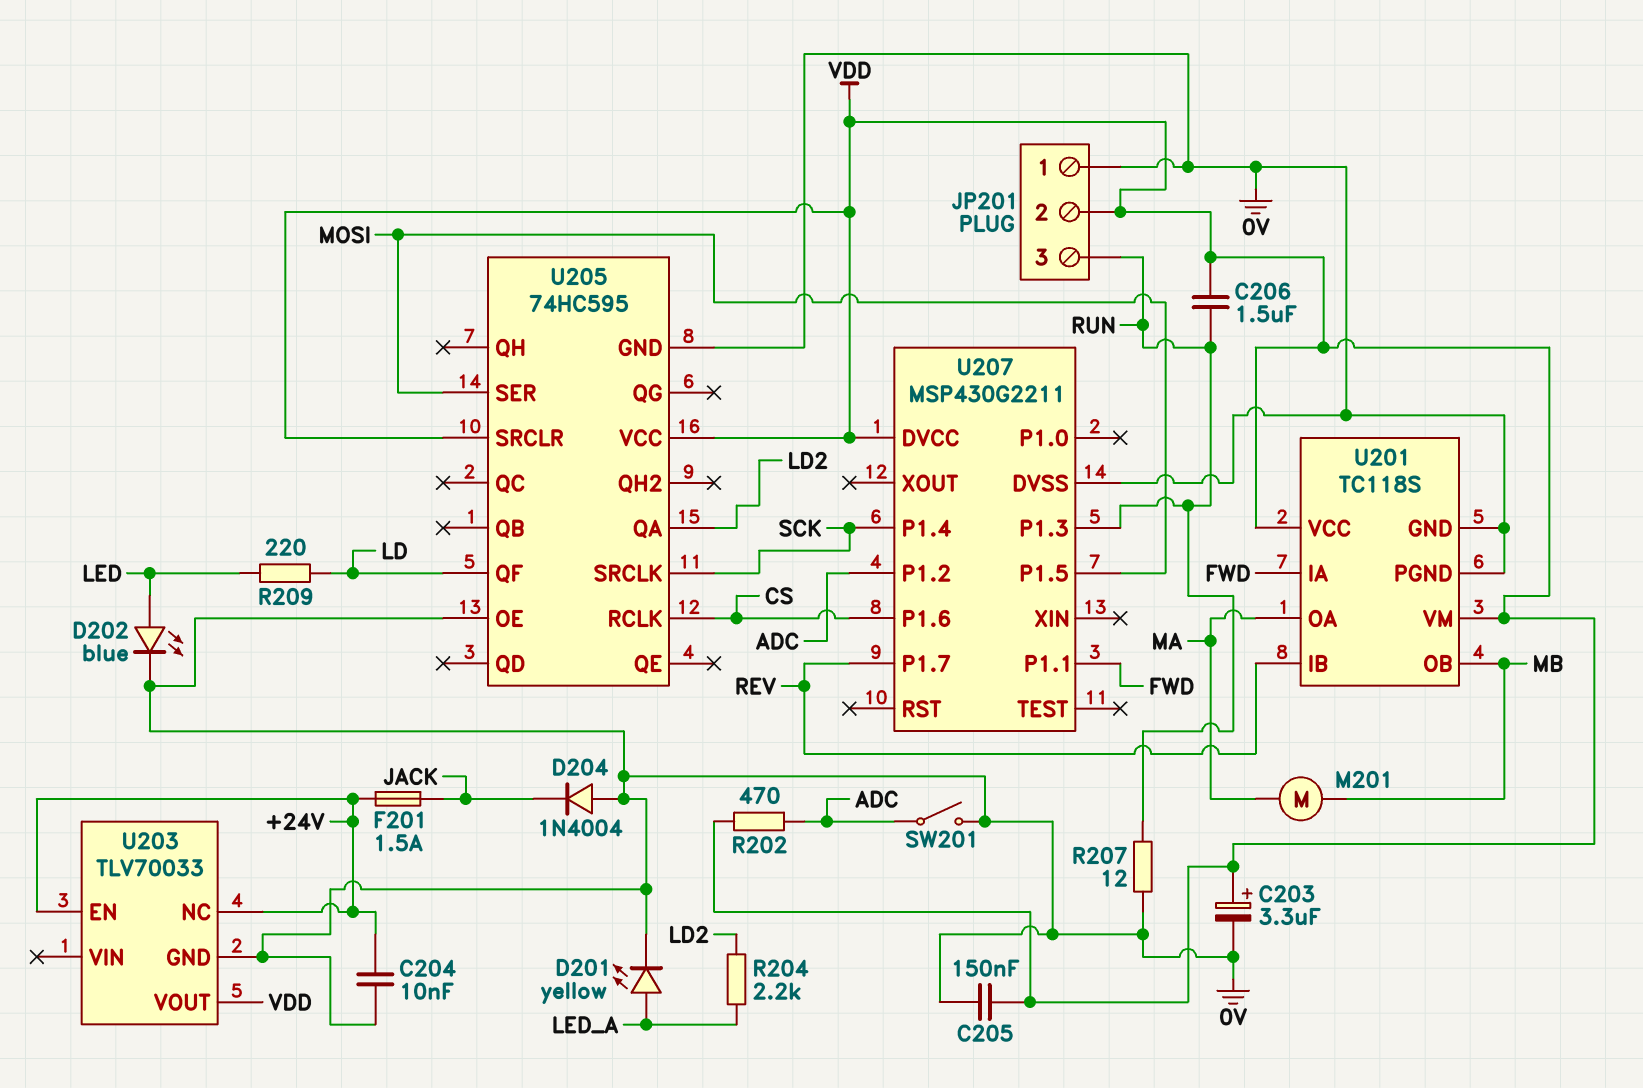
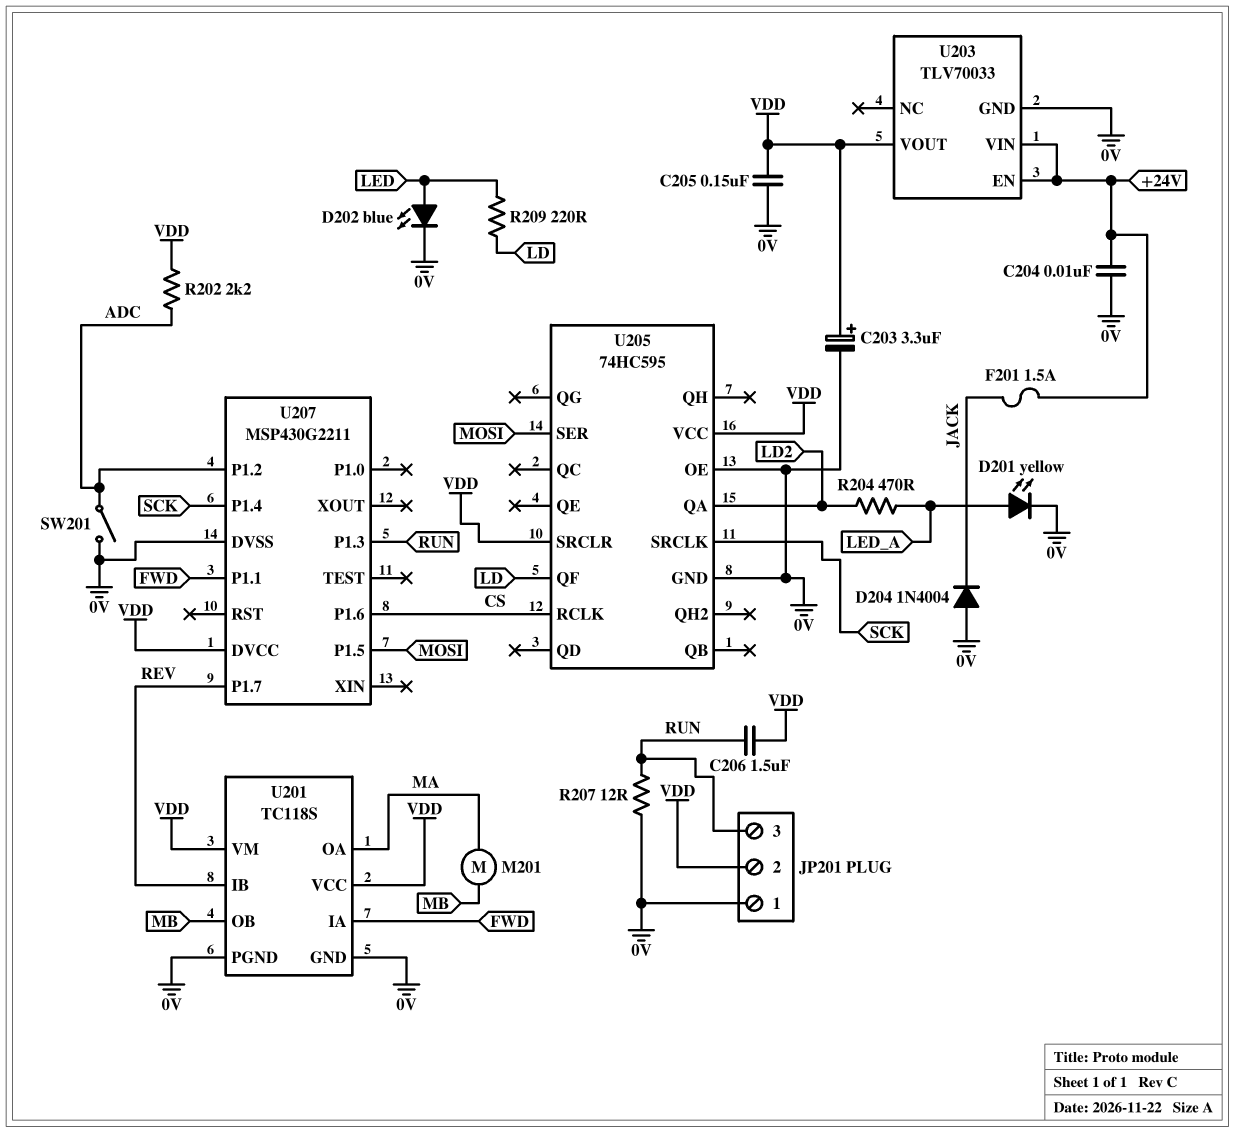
R202: 470 (ADC, VDD) -> 2.2k (ADC, VDD)
R204: 2.2k (LD2, LED_A) -> 470 (LD2, LED_A)
U203 pin NC: +24V -> none
U203 pin VIN: none -> +24V

